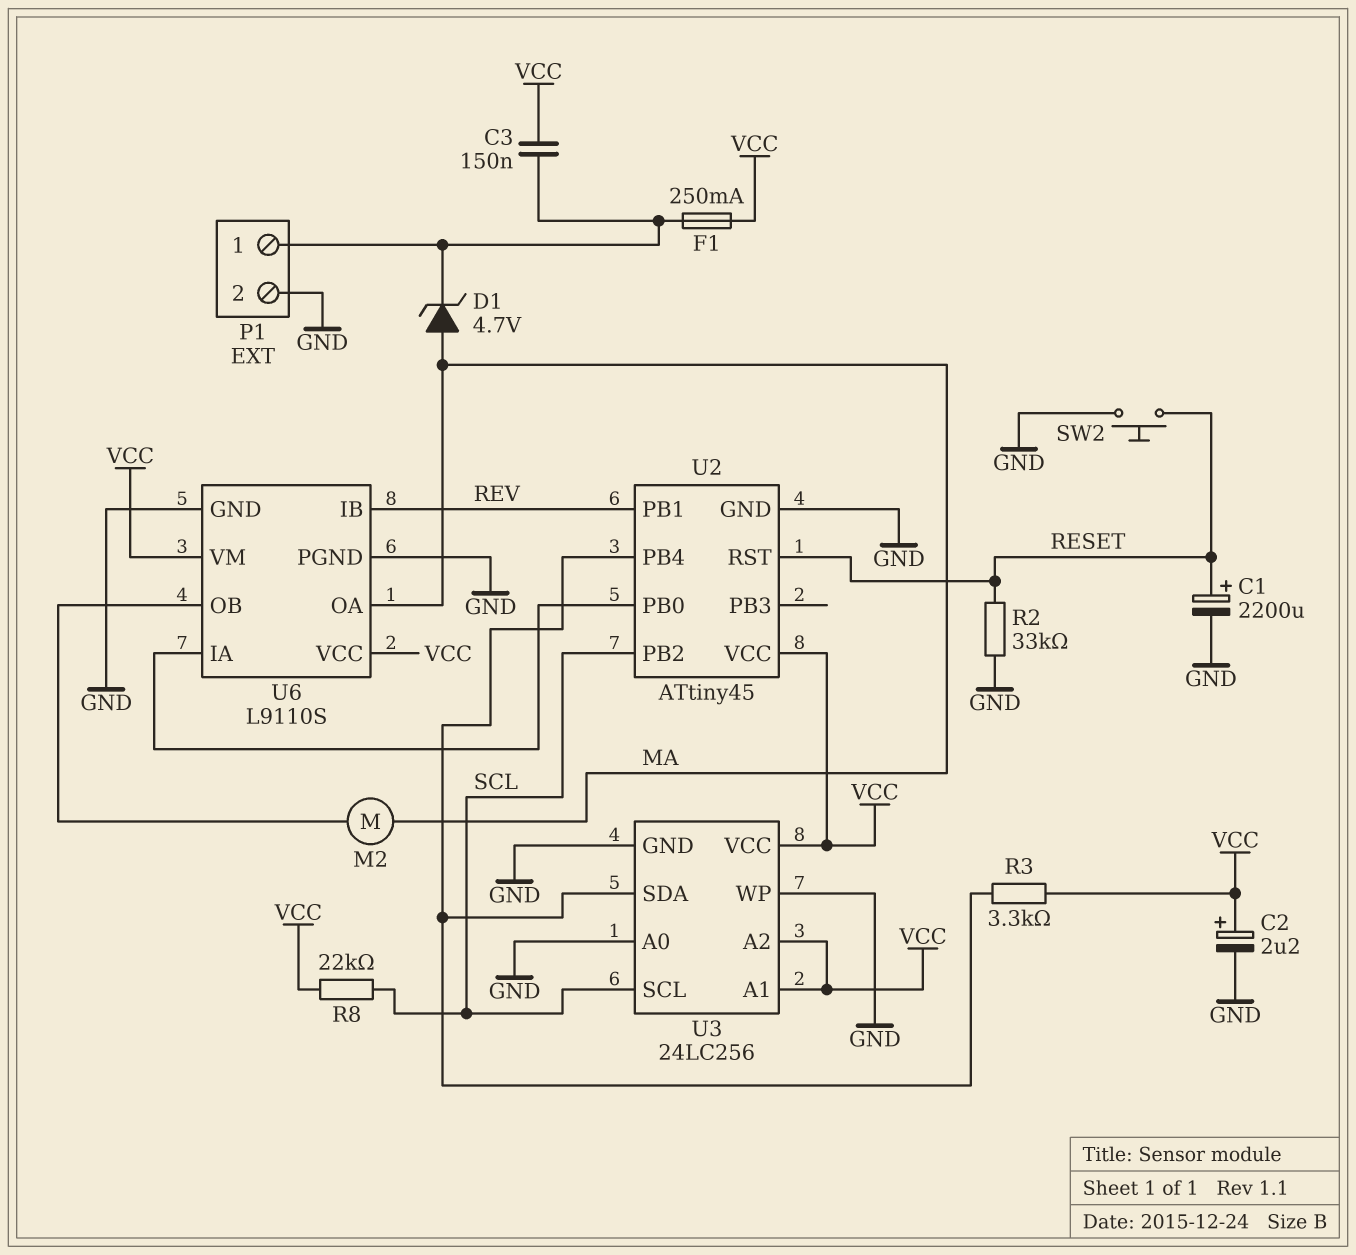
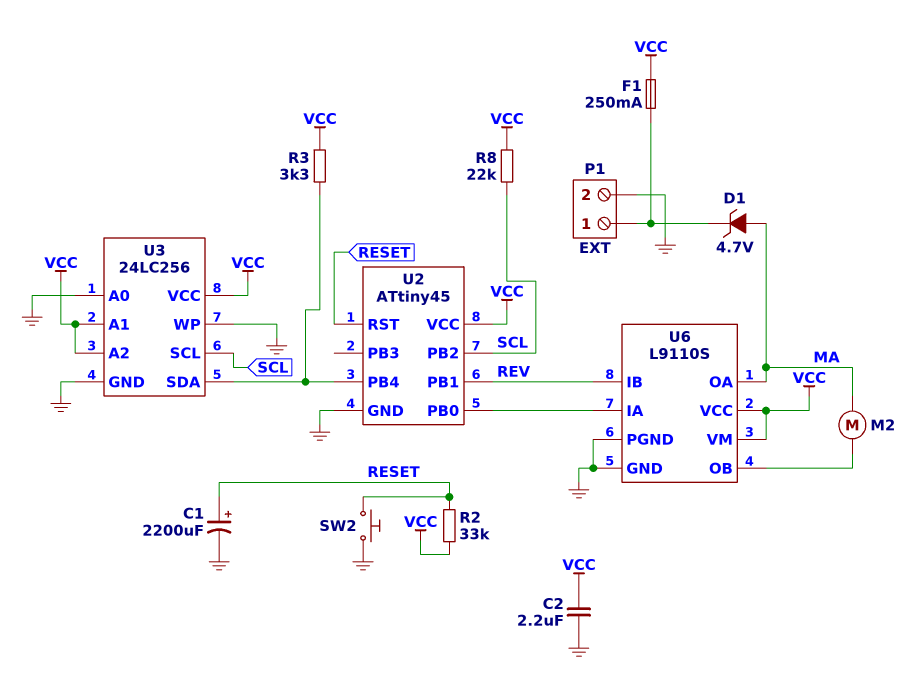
C2: 2.2uF (plus VCC, minus GND) -> 2.2uF (GND, VCC)
C3: 150nF (P1/1, VCC) -> none
R2: 33k (GND, RESET) -> 33k (RESET, VCC)

